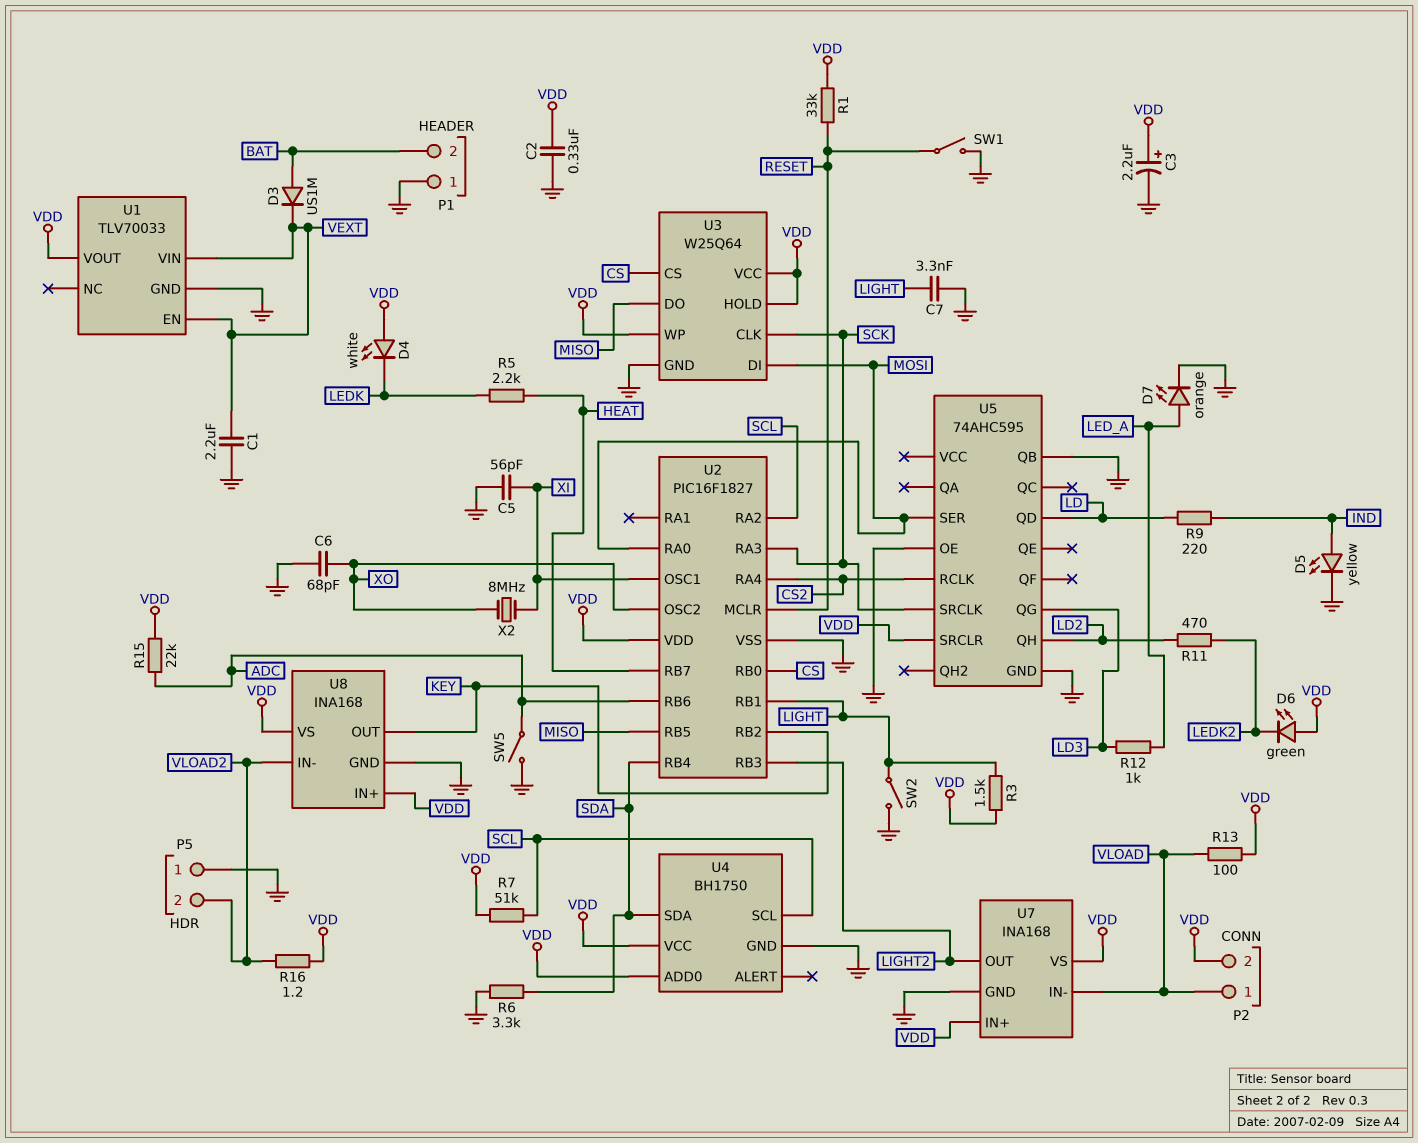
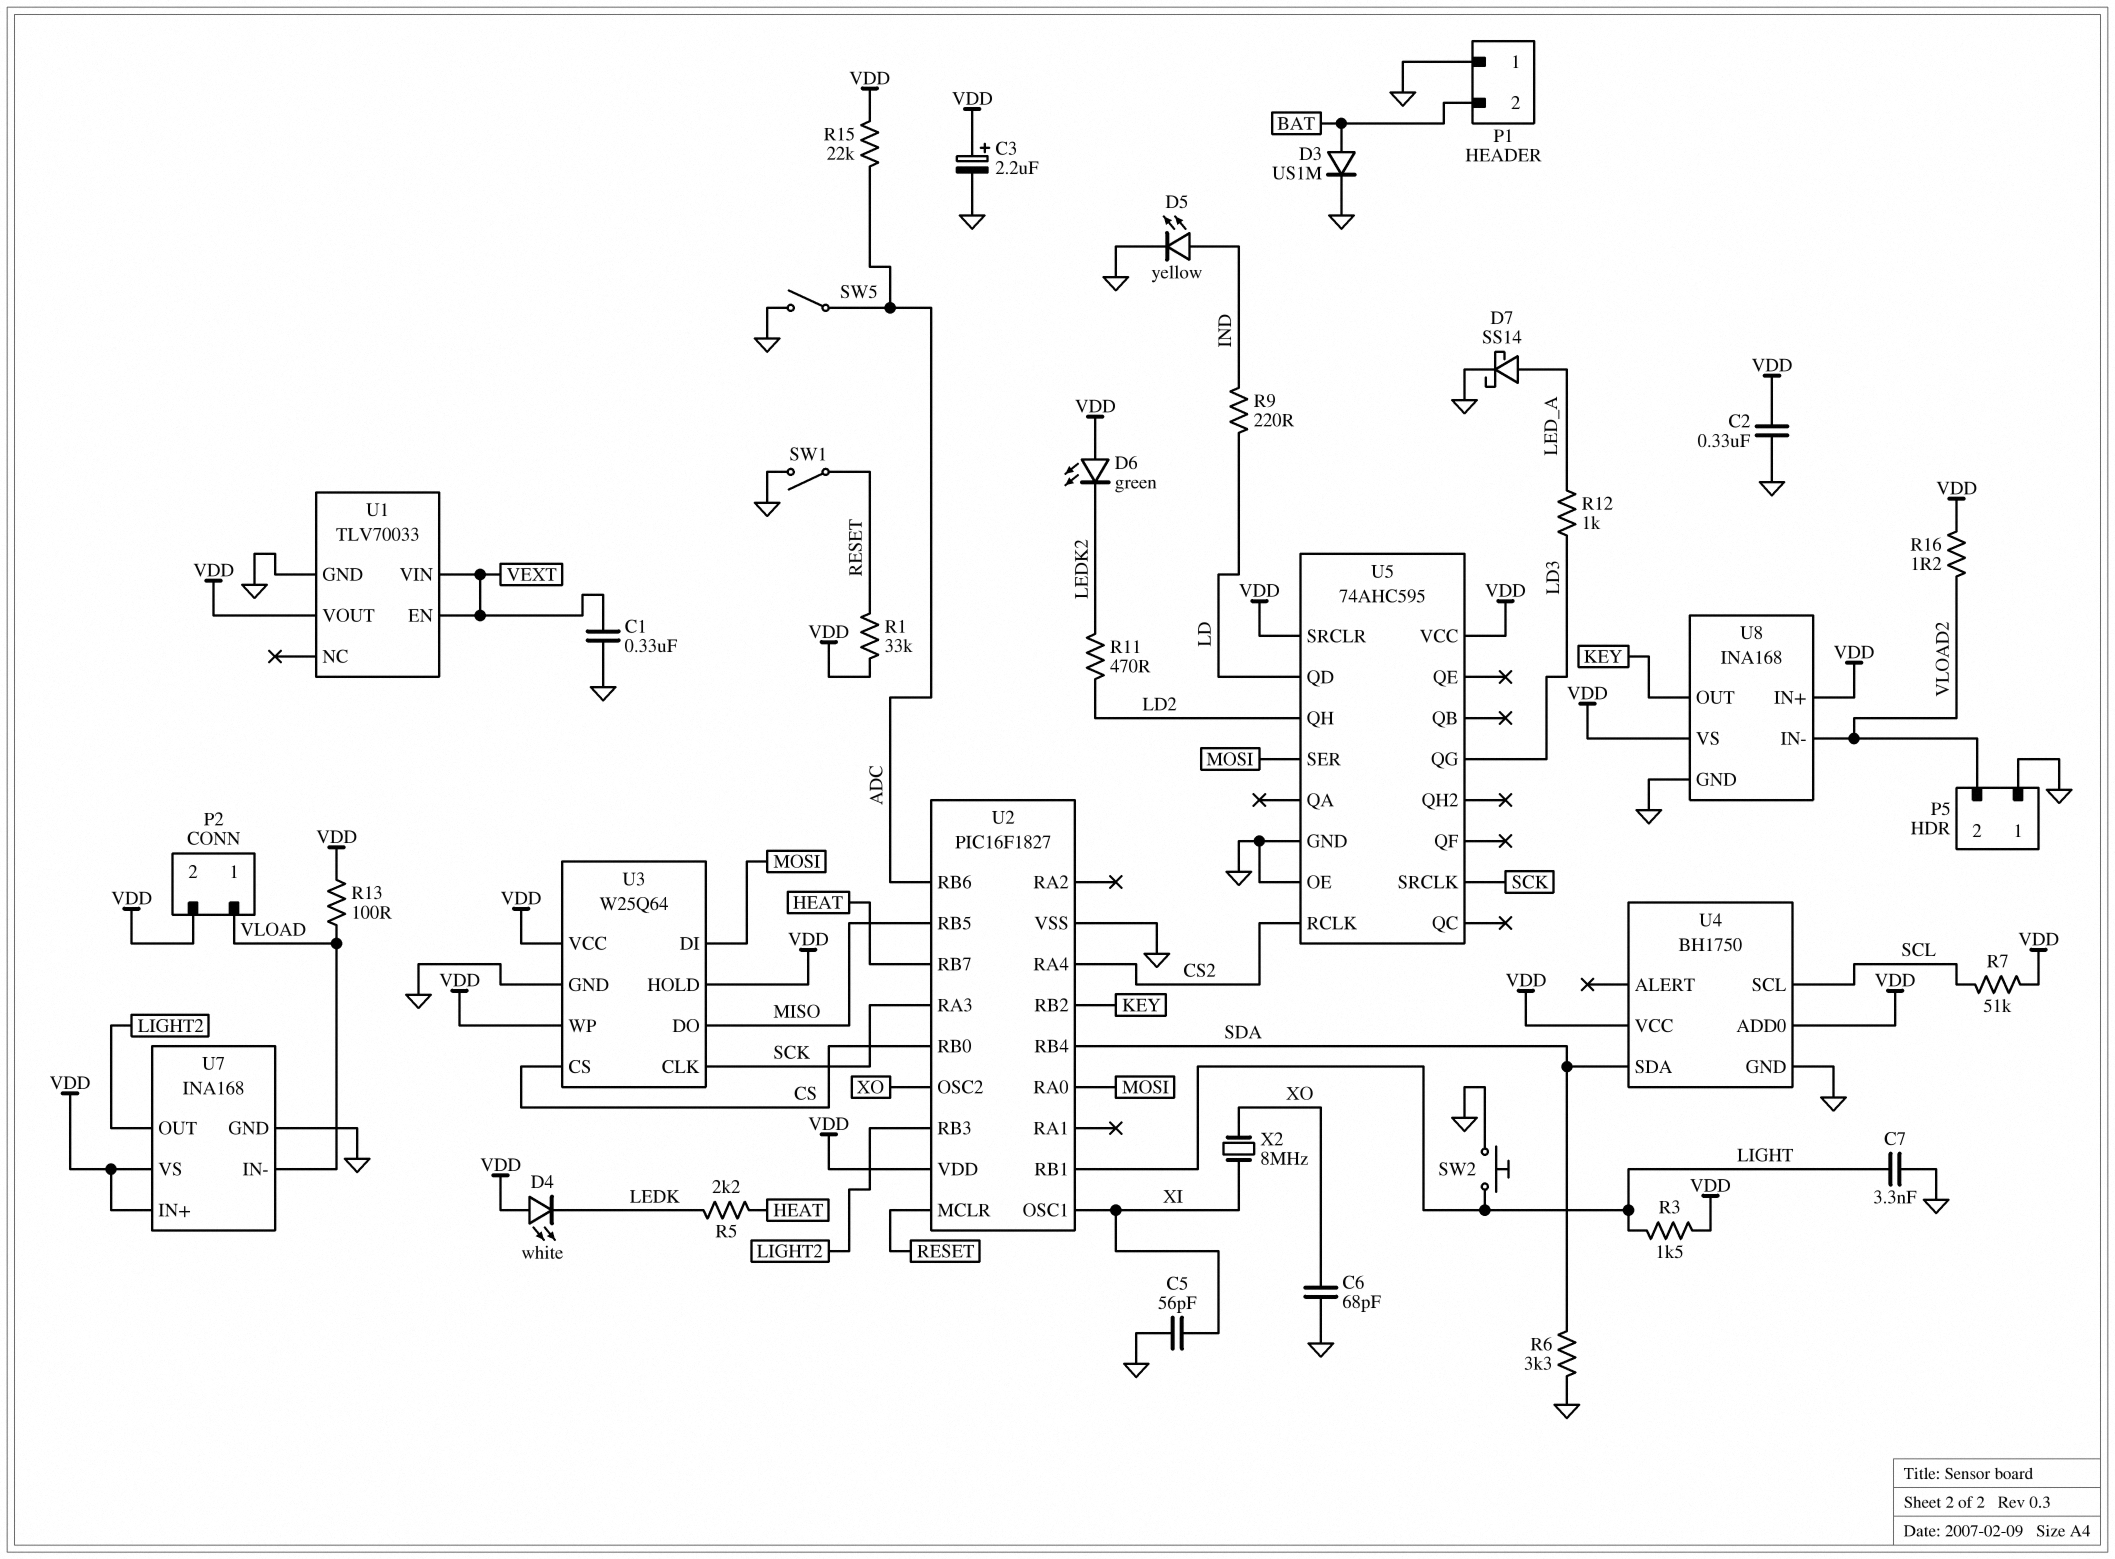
C1: 2.2uF (GND, VEXT) -> 330nF (GND, VEXT)
D3: diode US1M (A BAT, K VEXT) -> diode US1M (A BAT, K GND)
D7: LED orange (A LED_A, K GND) -> schottky SS14 (A LED_A, K GND)
SW2: switch (GND, LIGHT) -> button (GND, LIGHT)
U2 pin RA2: SCL -> none
U5 pin QB: GND -> none
U5 pin VCC: none -> VDD

